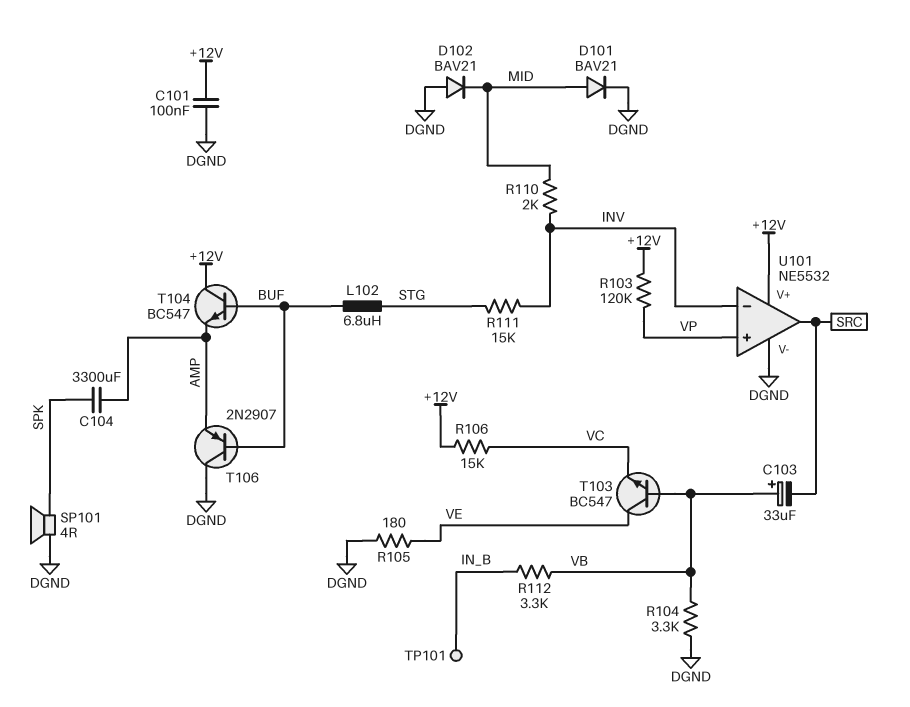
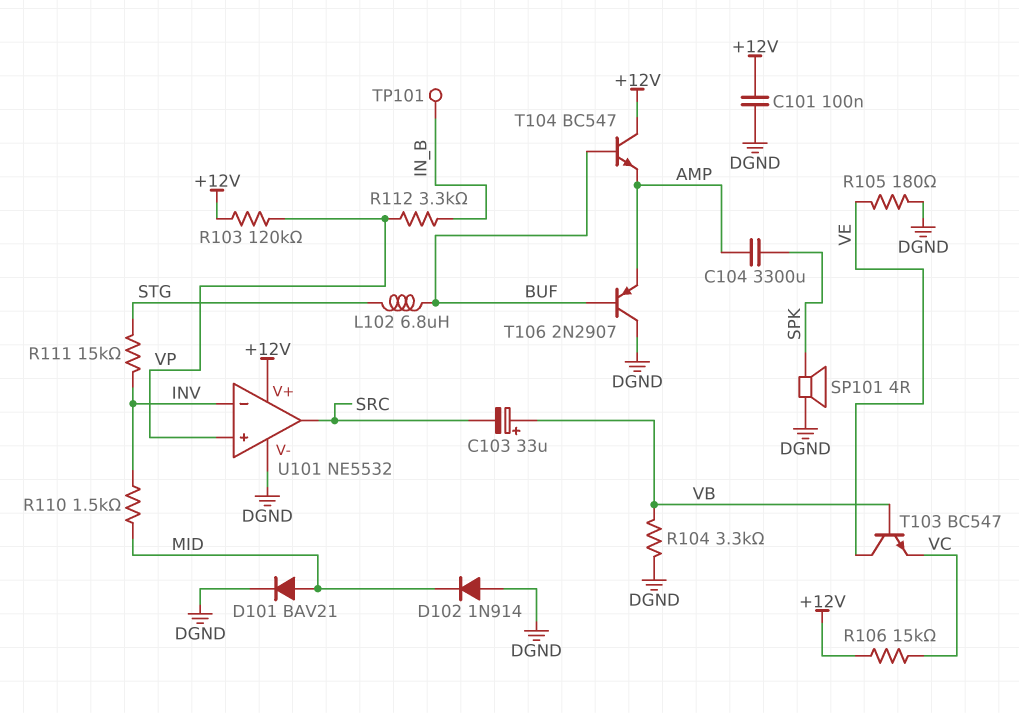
D102: diode BAV21 (A DGND, K MID) -> diode 1N914 (A DGND, K MID)
R110: 2k (INV, MID) -> 1.5k (INV, MID)
R112: 3.3k (IN_B, VB) -> 3.3k (IN_B, VP)

